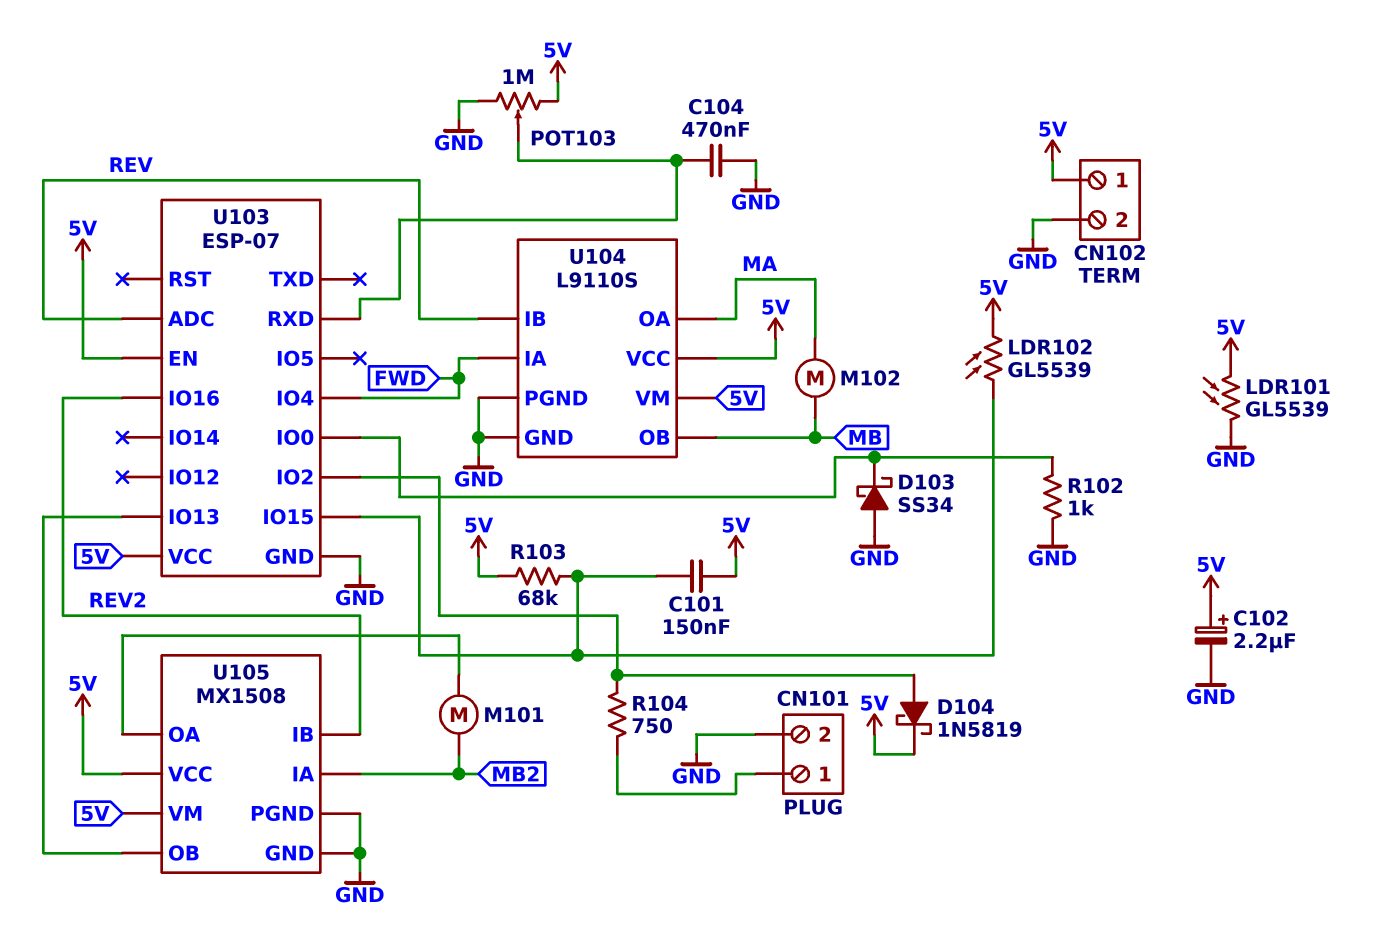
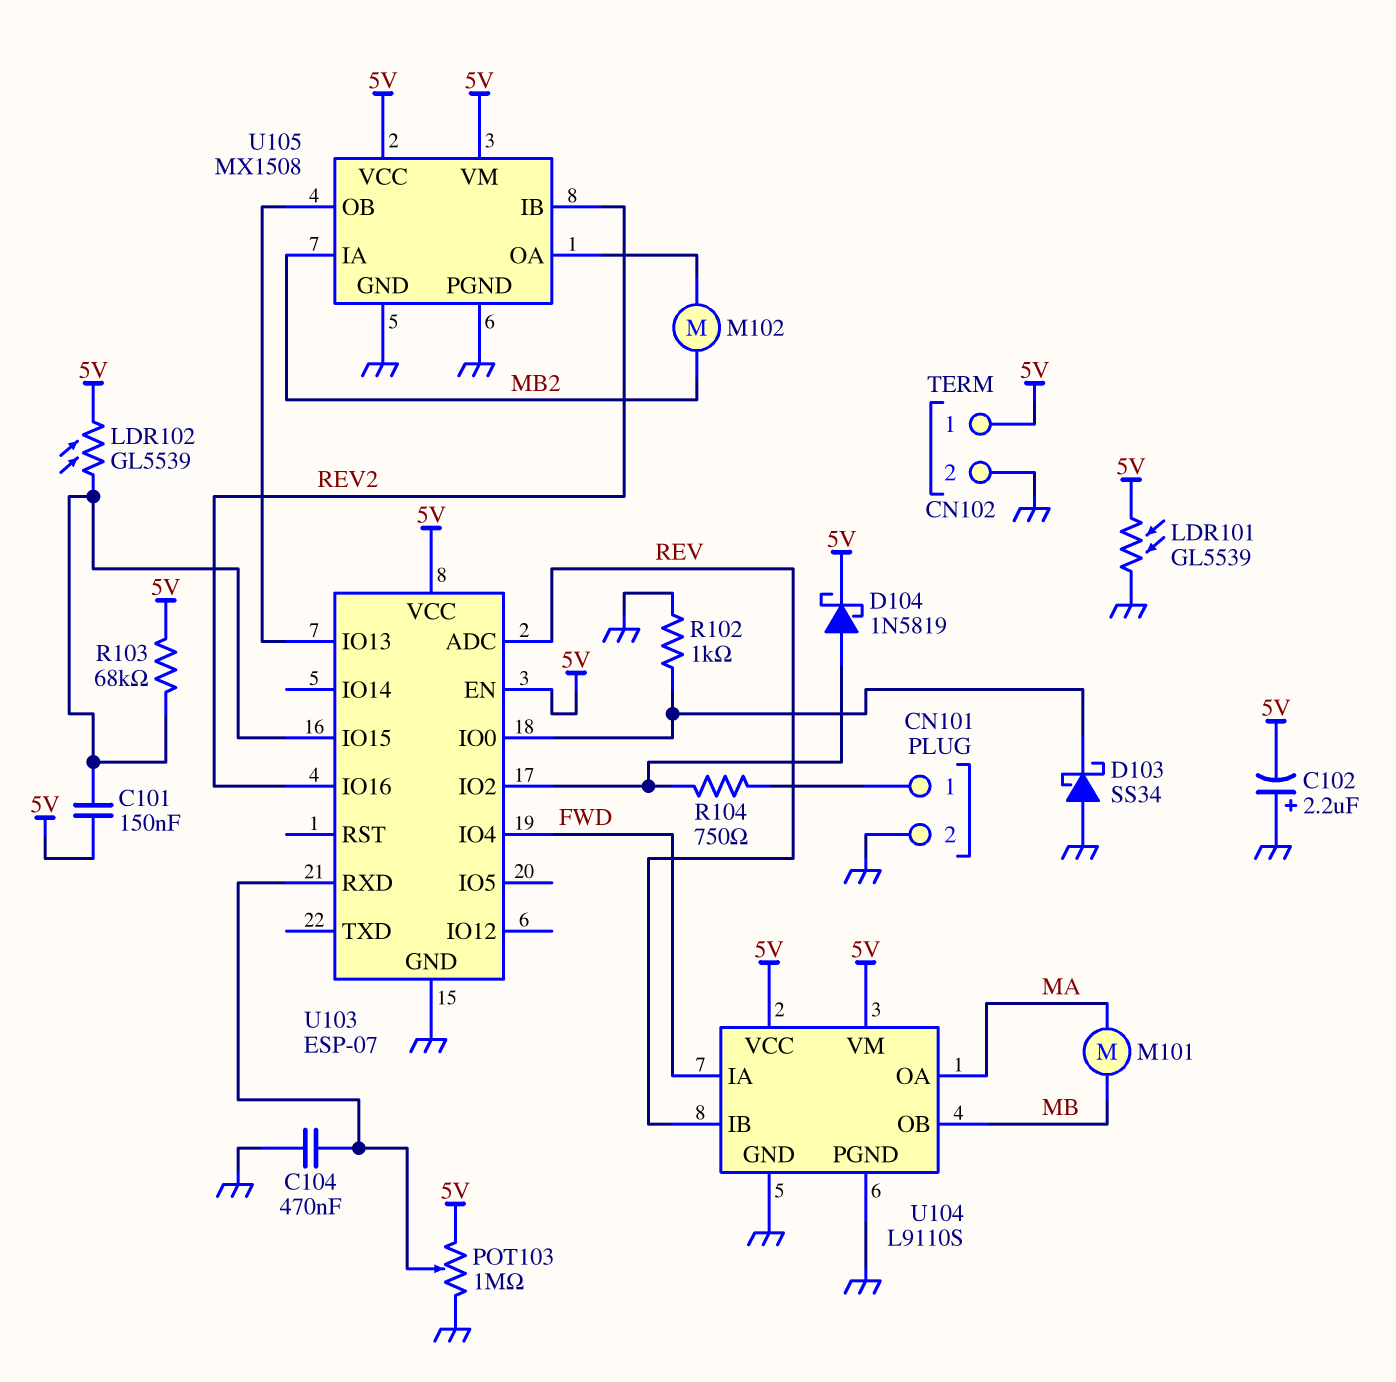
C102: 2.2uF (plus 5V, minus GND) -> 2.2uF (plus GND, minus 5V)
M101: motor (MB2, U105/OA) -> motor (MA, MB)
M102: motor (MA, MB) -> motor (MB2, U105/OA)

